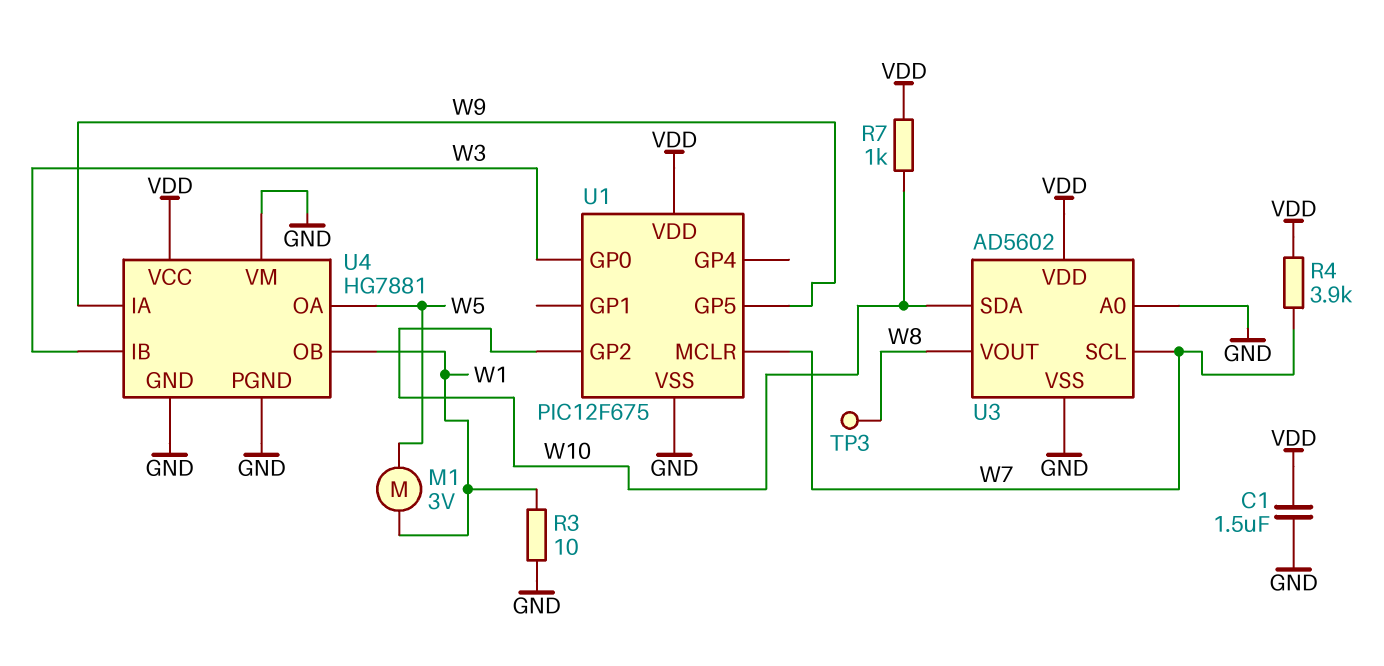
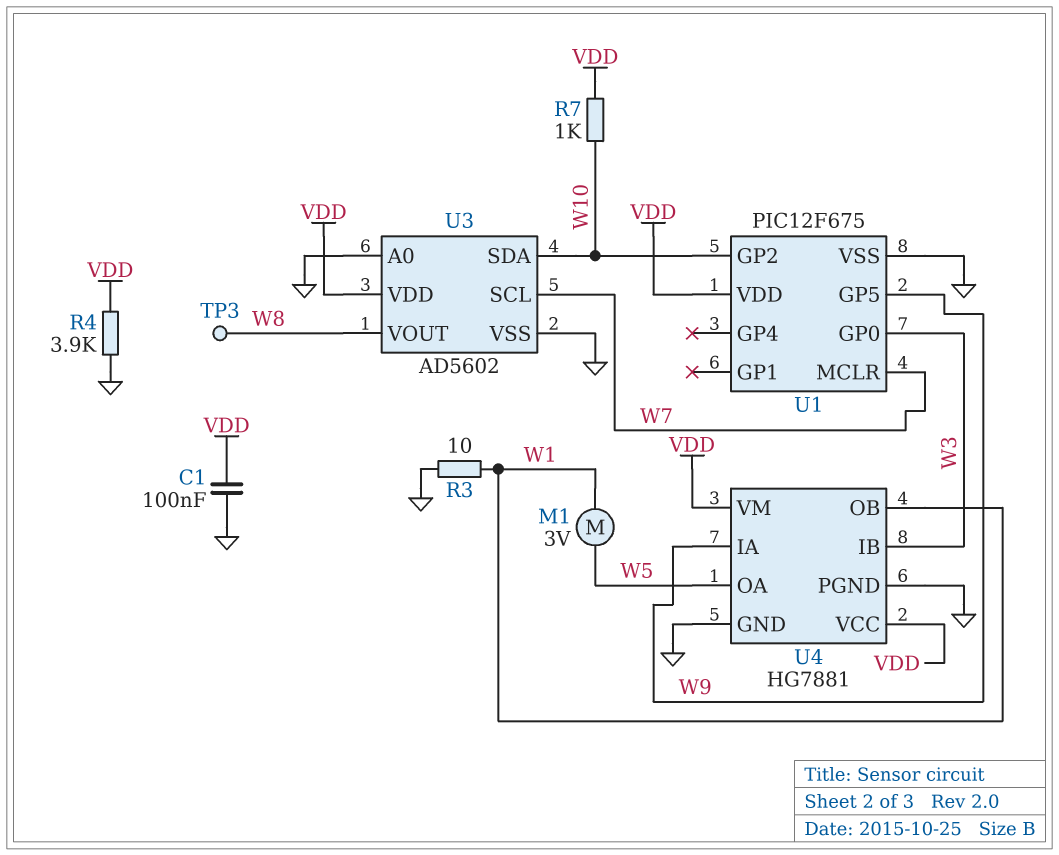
C1: 1.5uF (GND, VDD) -> 100nF (GND, VDD)
R4: 3.9k (VDD, W7) -> 3.9k (GND, VDD)
U4 pin VM: GND -> VDD

